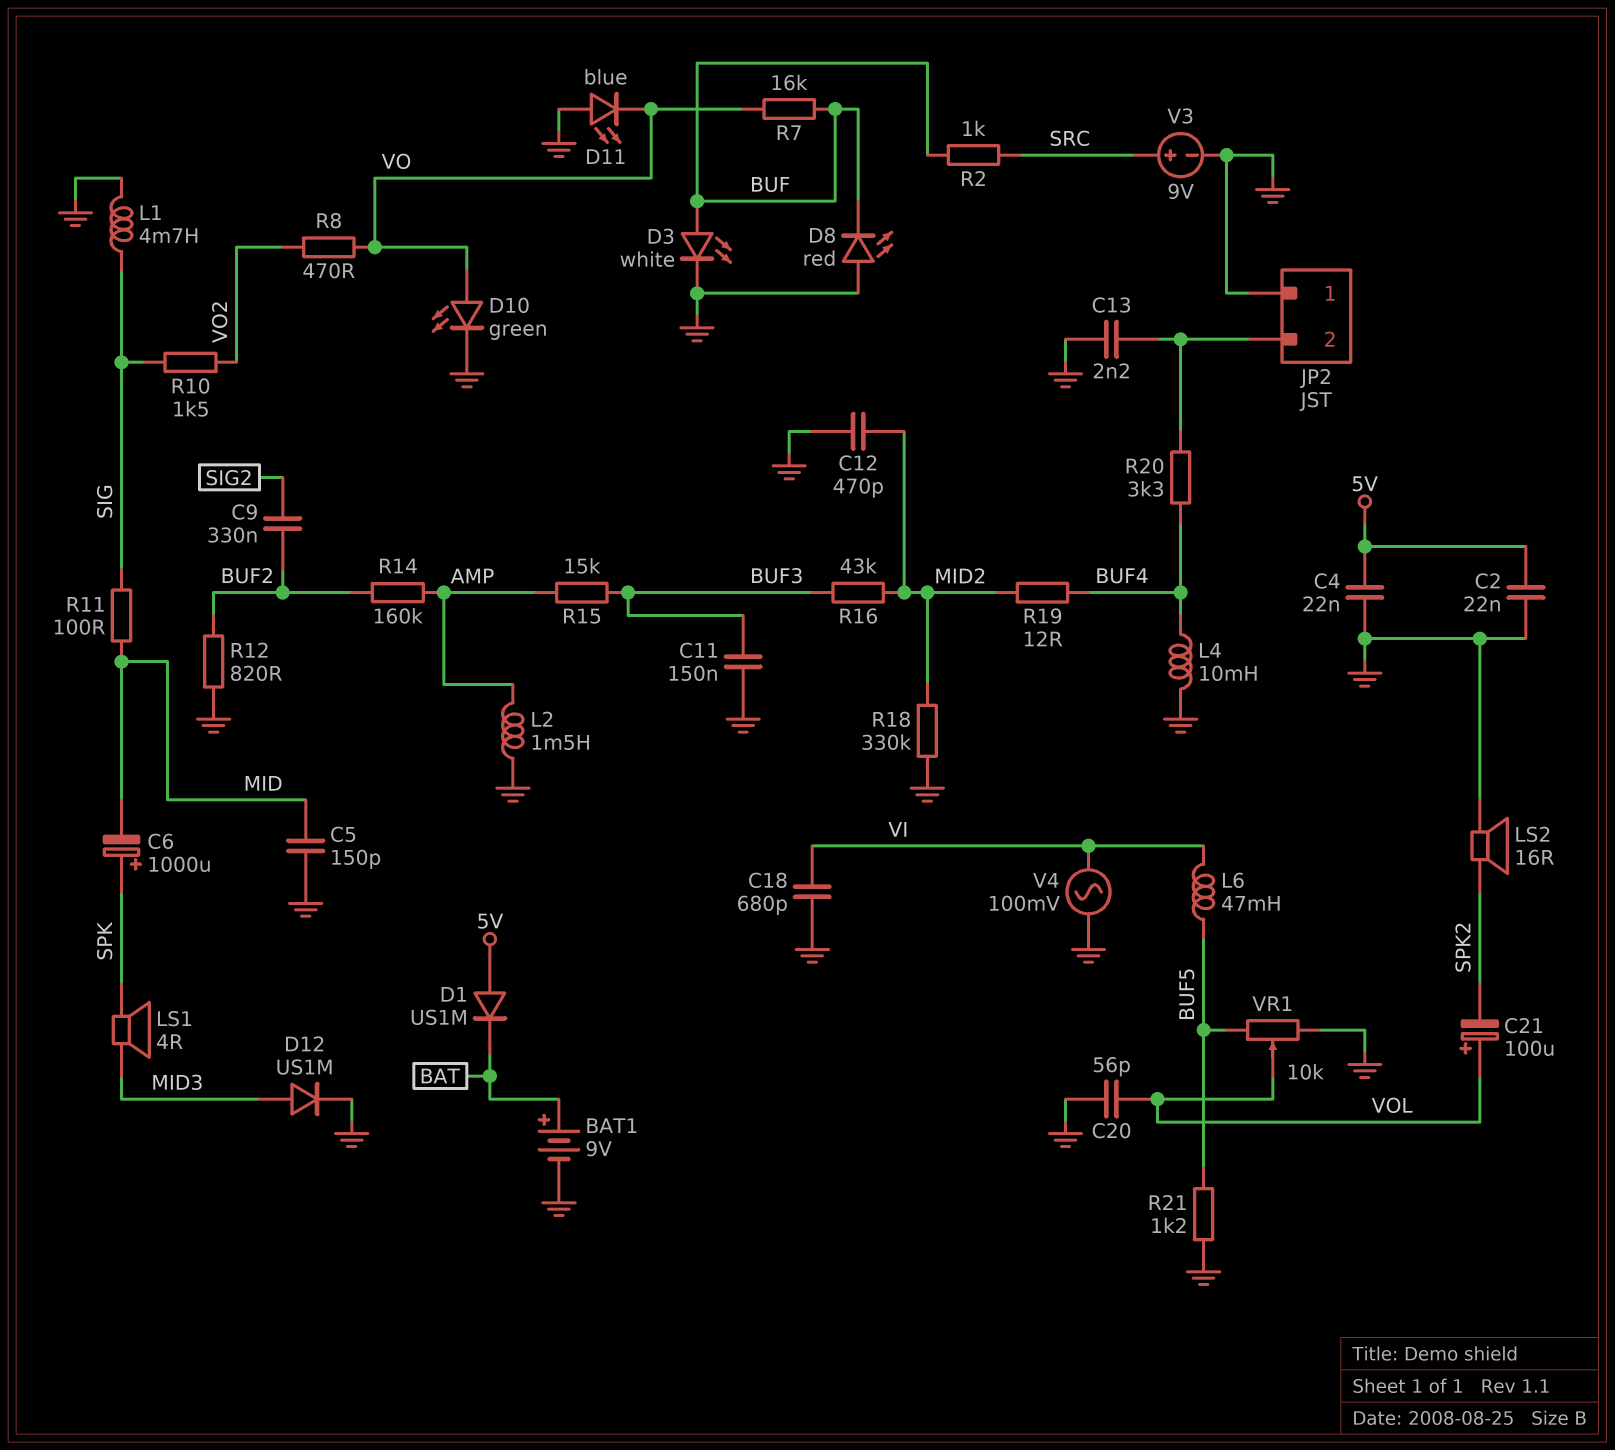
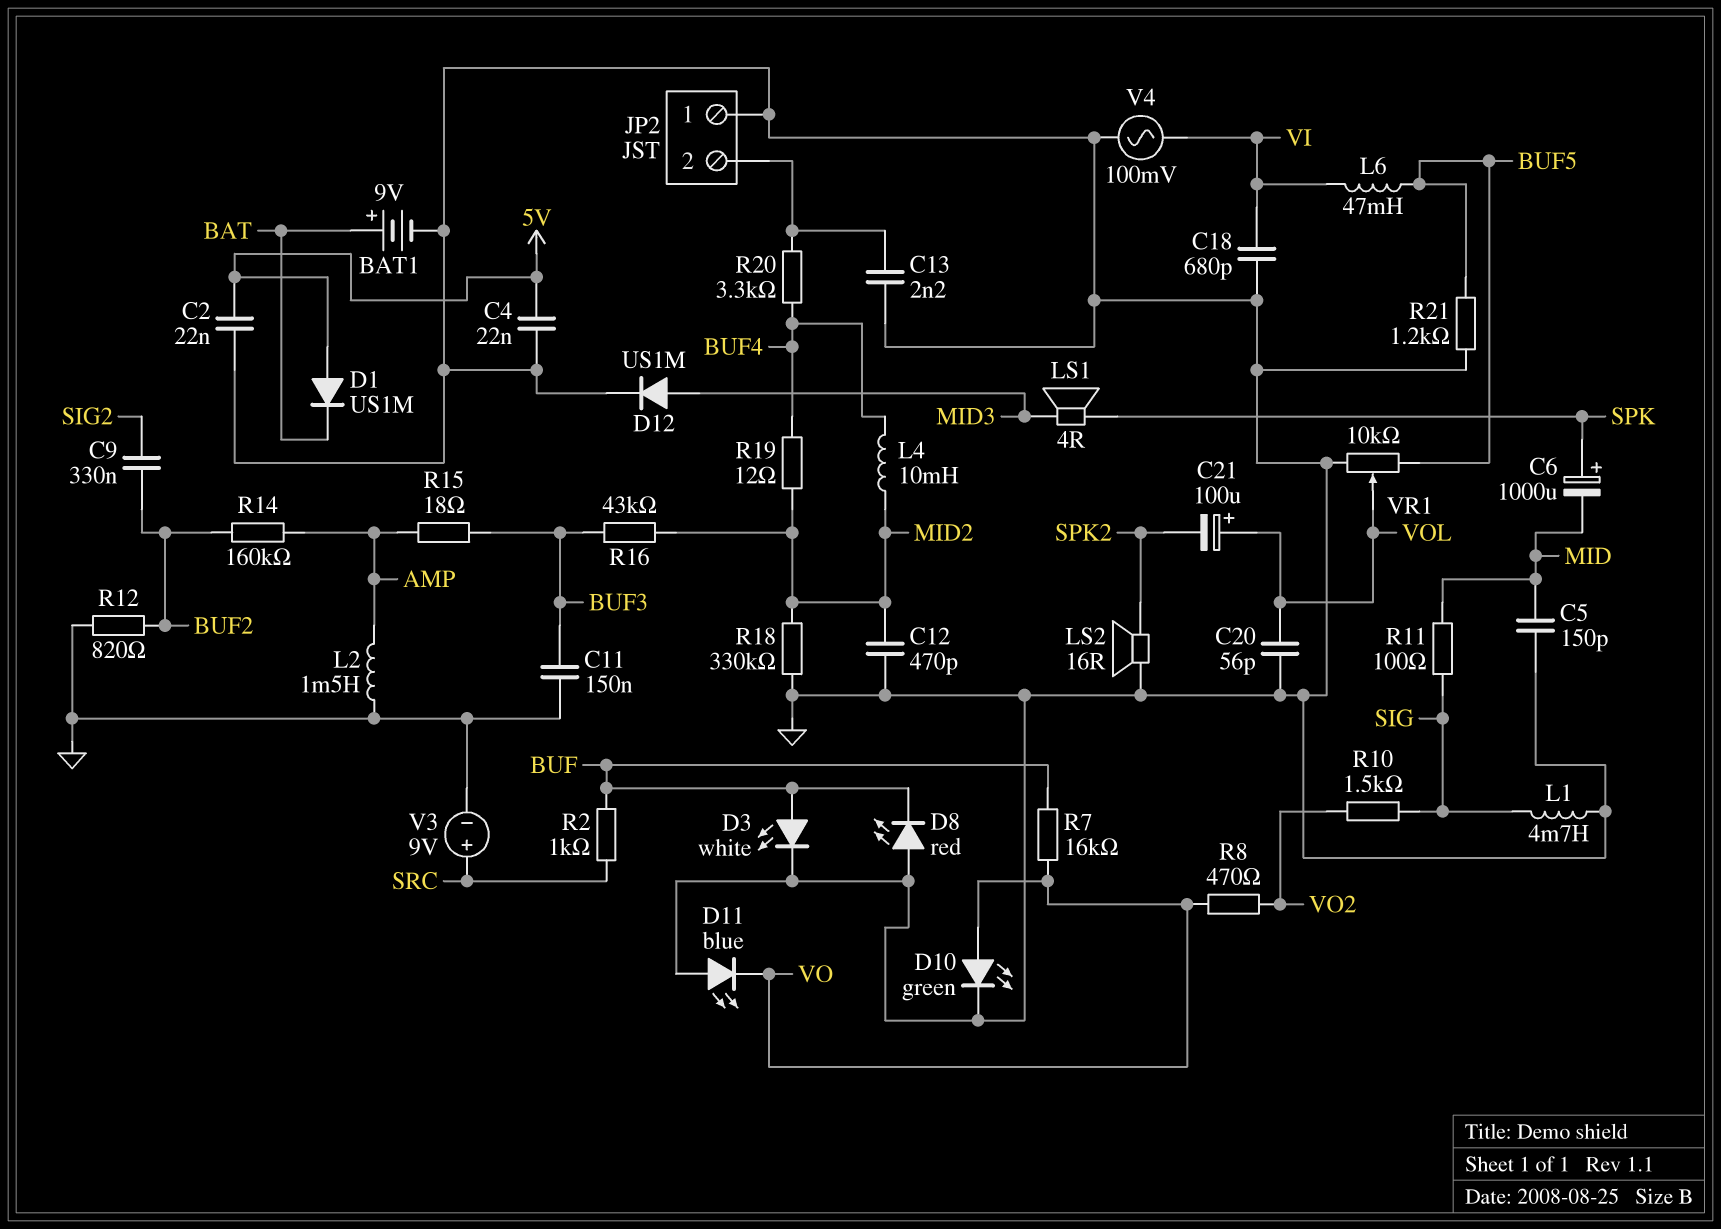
L4: 10mH (BUF4, GND) -> 10mH (BUF4, MID2)
R15: 15k (AMP, BUF3) -> 18 (AMP, BUF3)

